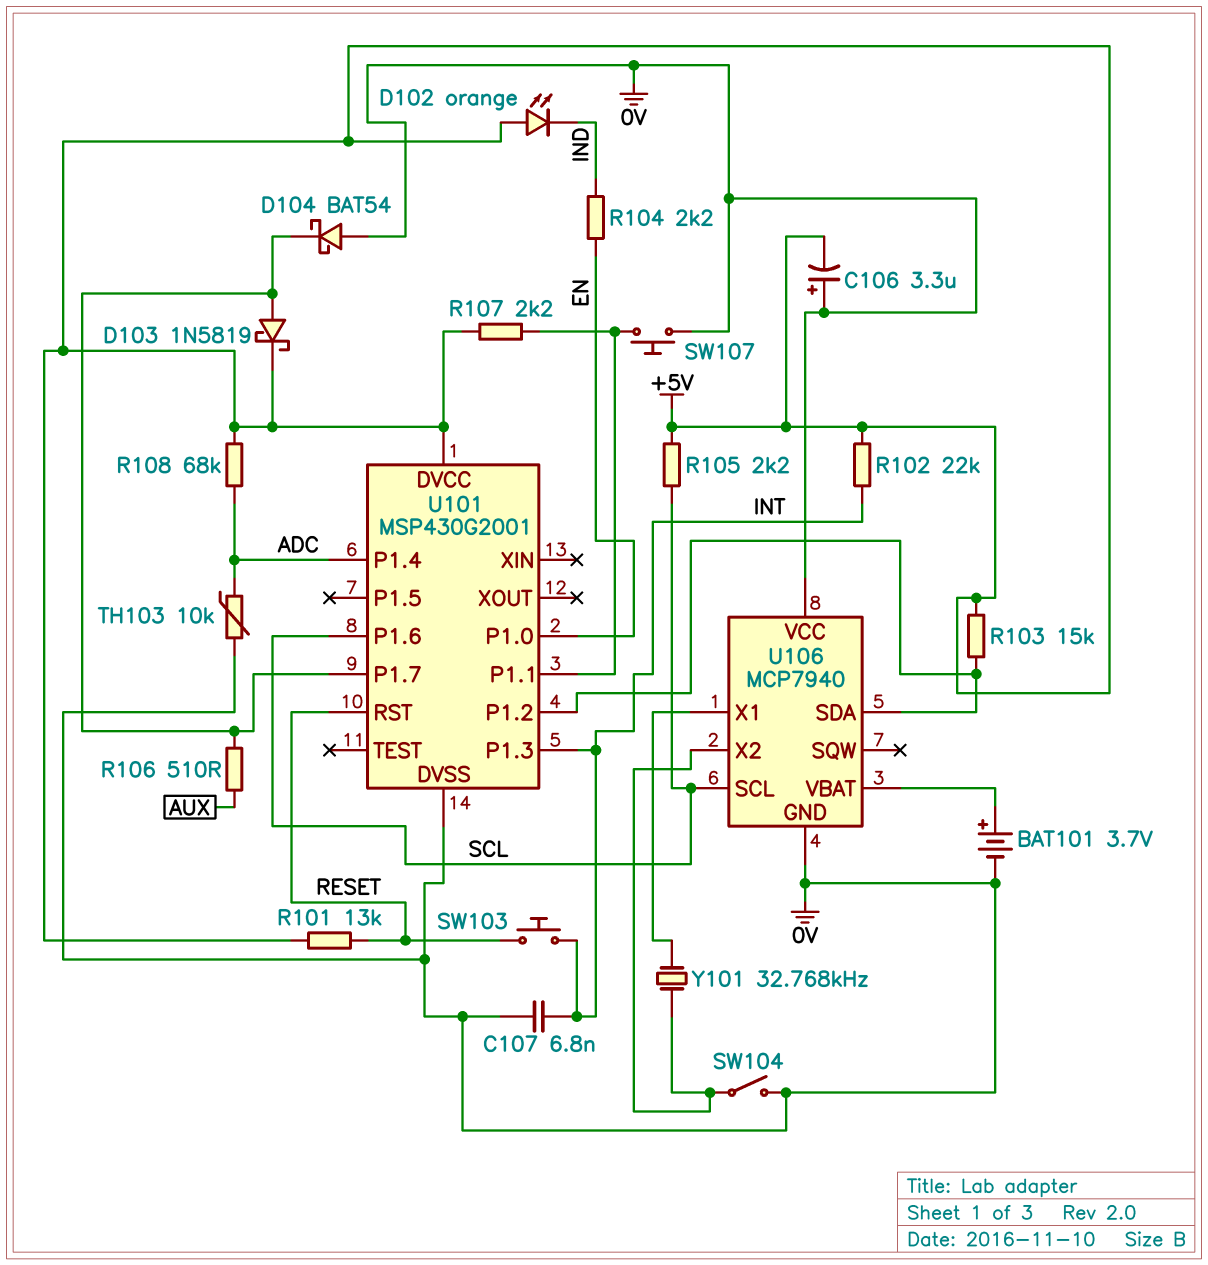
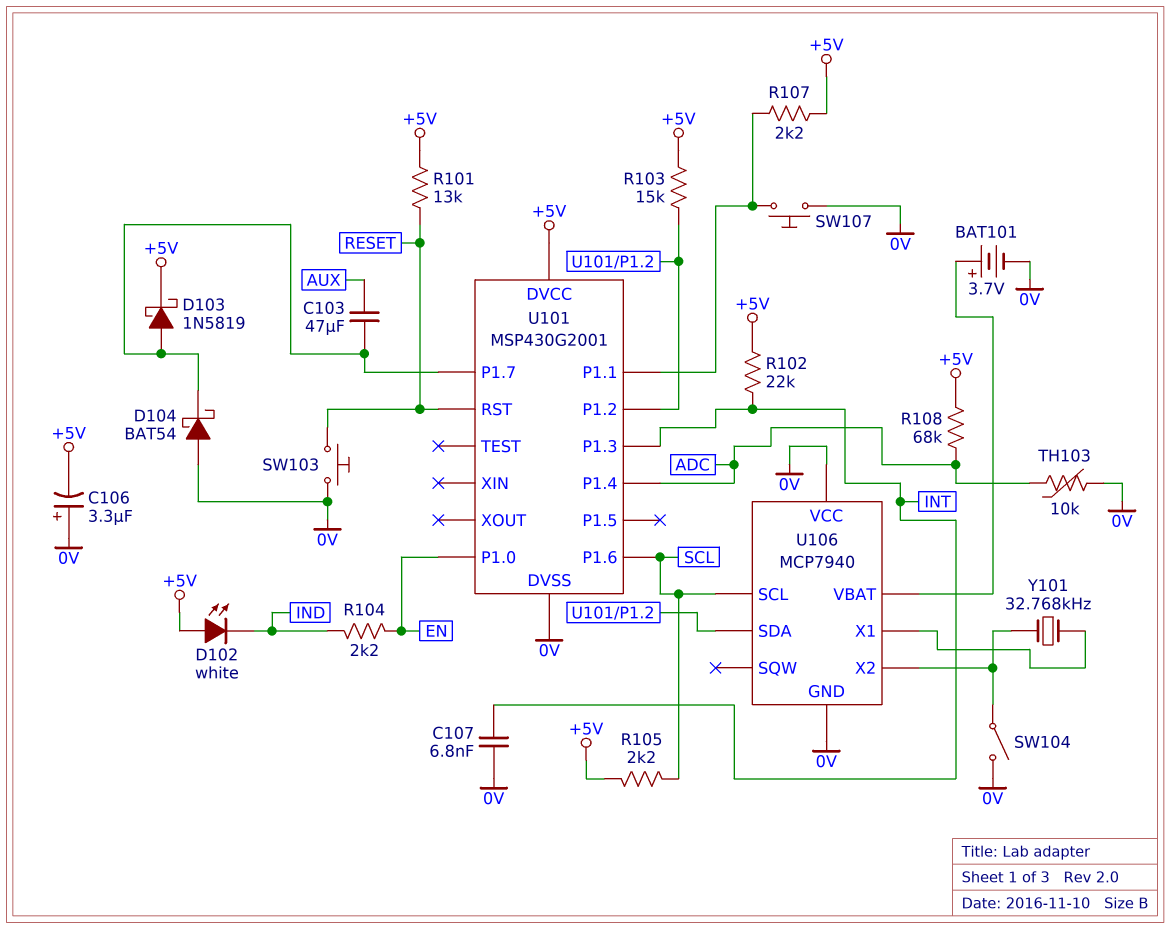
C103: none -> 47uF (AUX, U101/P1.7)
D102: LED orange (A +5V, K IND) -> LED white (A +5V, K IND)
R106: 510 (AUX, U101/P1.7) -> none
SW103: button (INT, RESET) -> button (0V, RESET)

